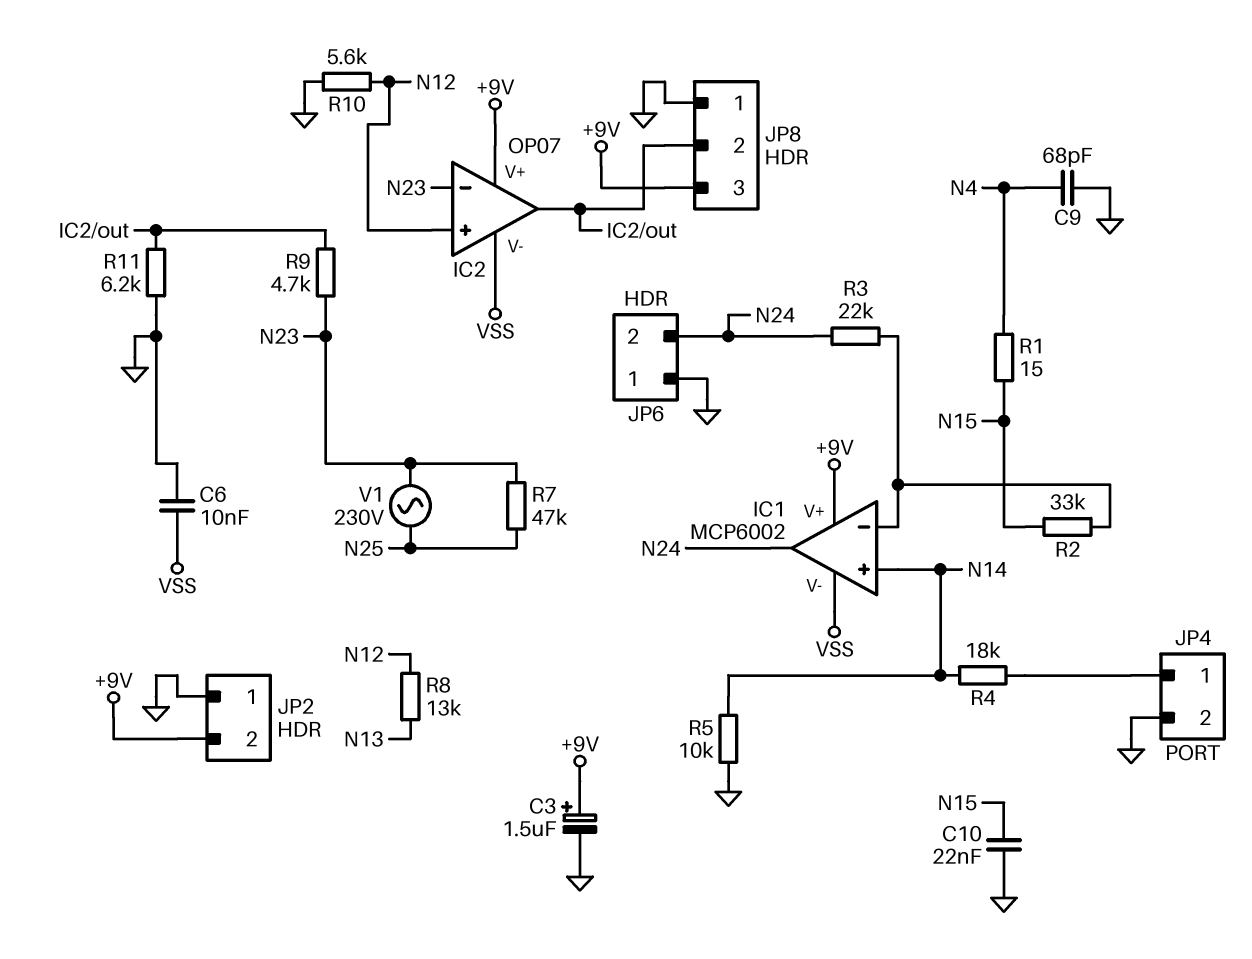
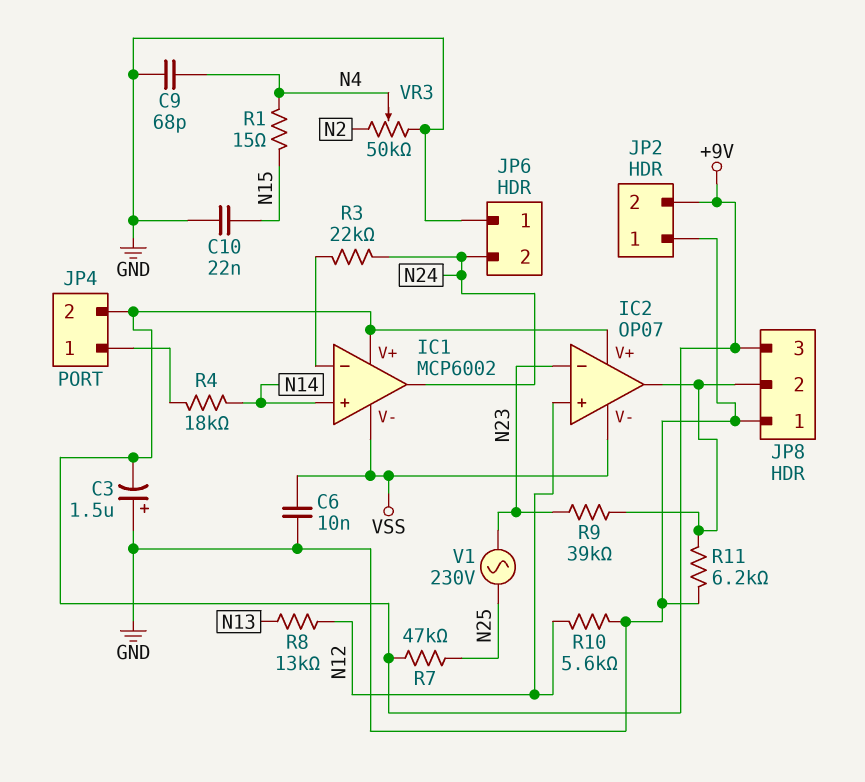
C3: 1.5uF (plus +9V, minus GND) -> 1.5uF (plus GND, minus +9V)
JP4 pin 2: GND -> +9V
R2: 33k (IC1/in-, N15) -> none
R5: 10k (GND, N14) -> none
R7: 47k (N23, N25) -> 47k (+9V, N25)
R9: 4.7k (IC2/out, N23) -> 39k (IC2/out, N23)
VR3: none -> 50k (GND, N2, wiper N4)

